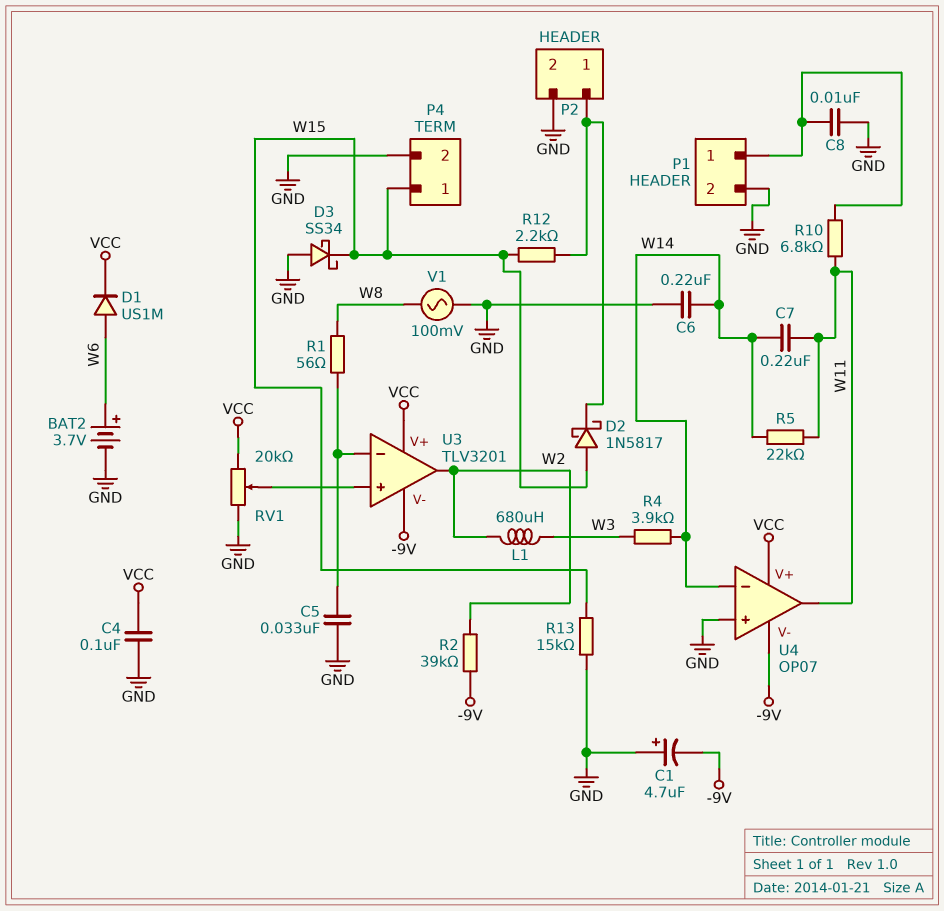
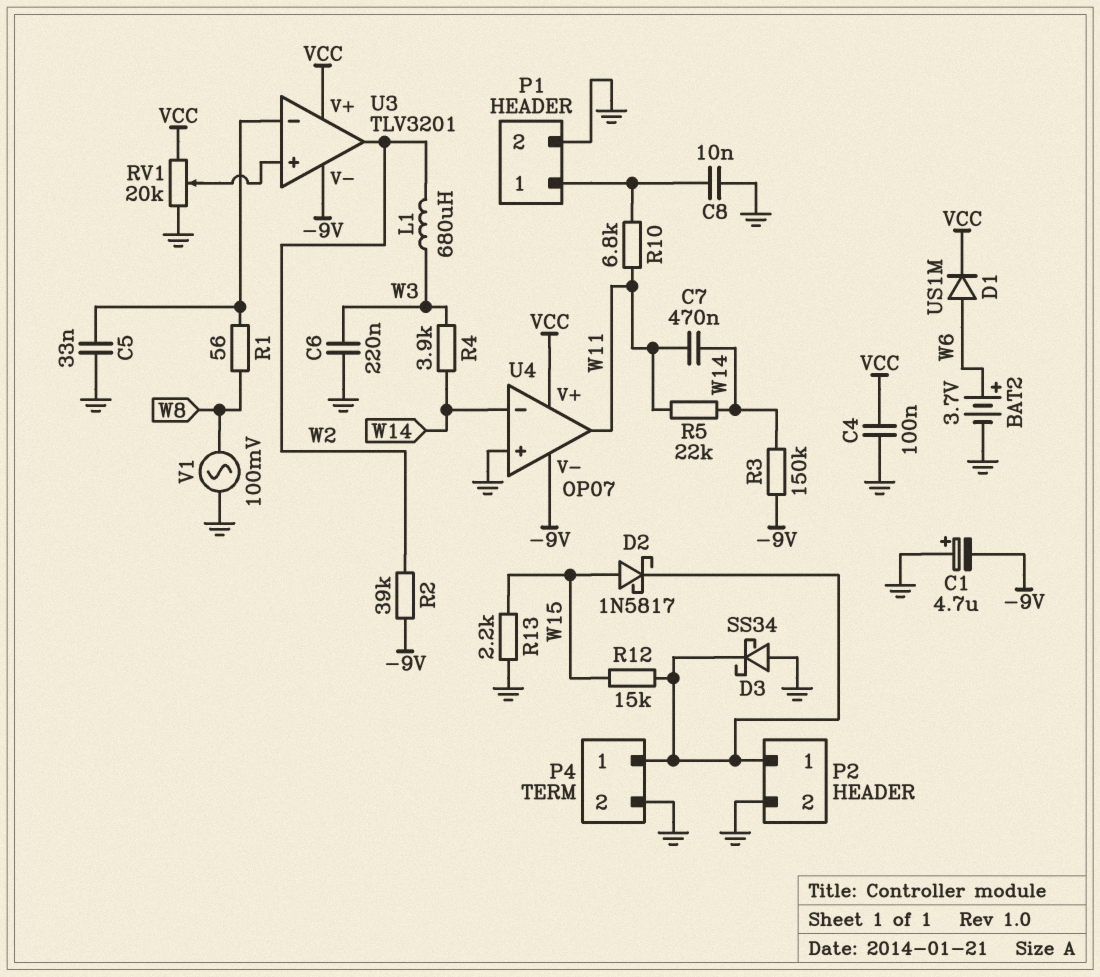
C6: 220nF (GND, W14) -> 220nF (GND, W3)
C7: 220nF (W11, W14) -> 470nF (W11, W14)
D3: schottky SS34 (A GND, K W15) -> schottky SS34 (A GND, K P2/1)
P4 pin 1: W15 -> P2/1
R3: none -> 150k (-9V, W14)
R12: 2.2k (P2/1, W15) -> 15k (P2/1, W15)
R13: 15k (GND, W15) -> 2.2k (GND, W15)

